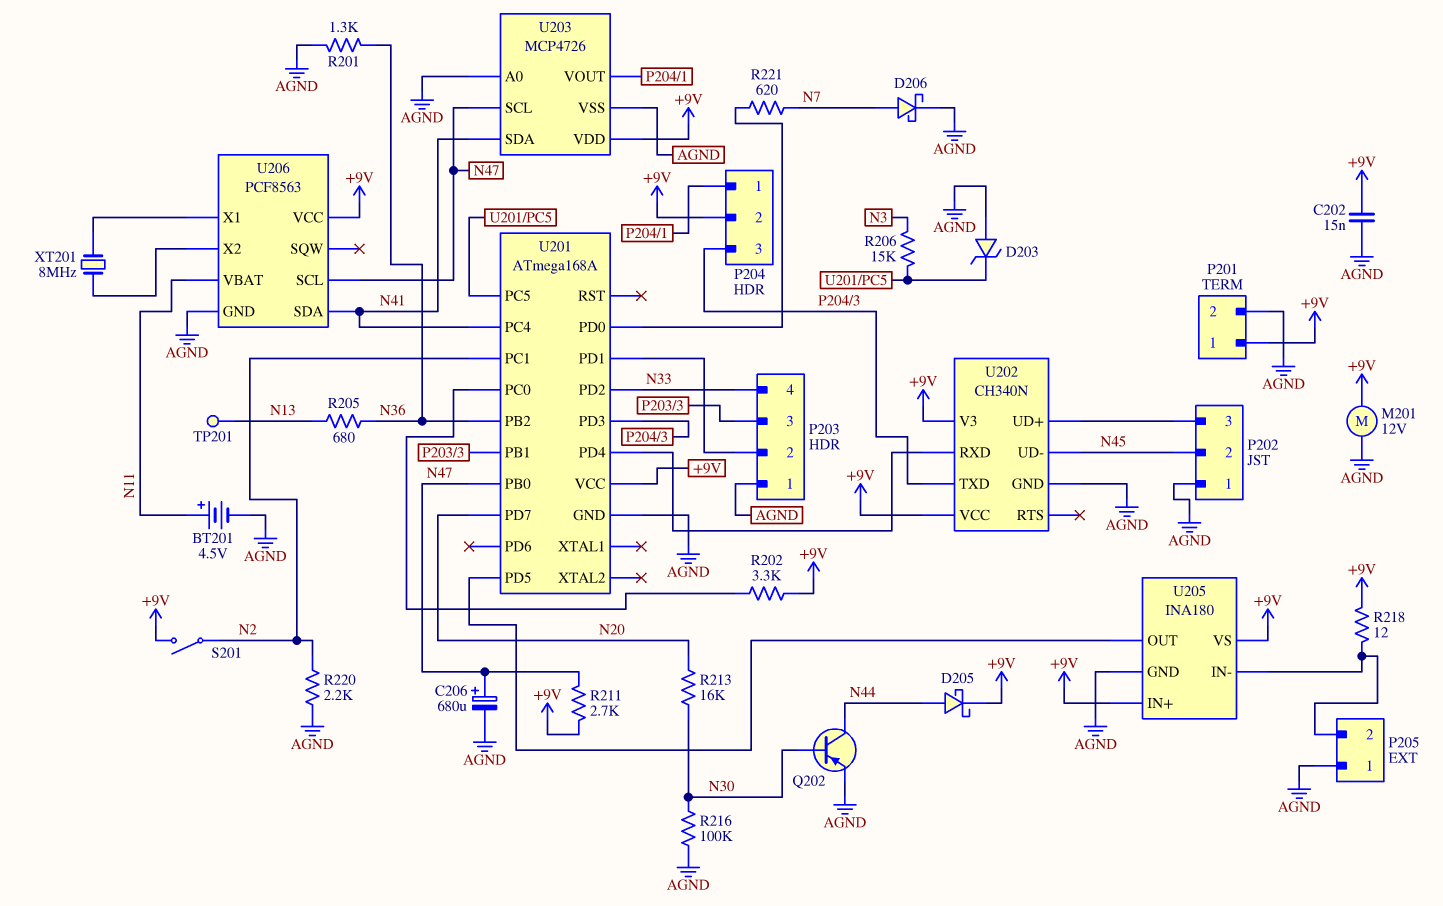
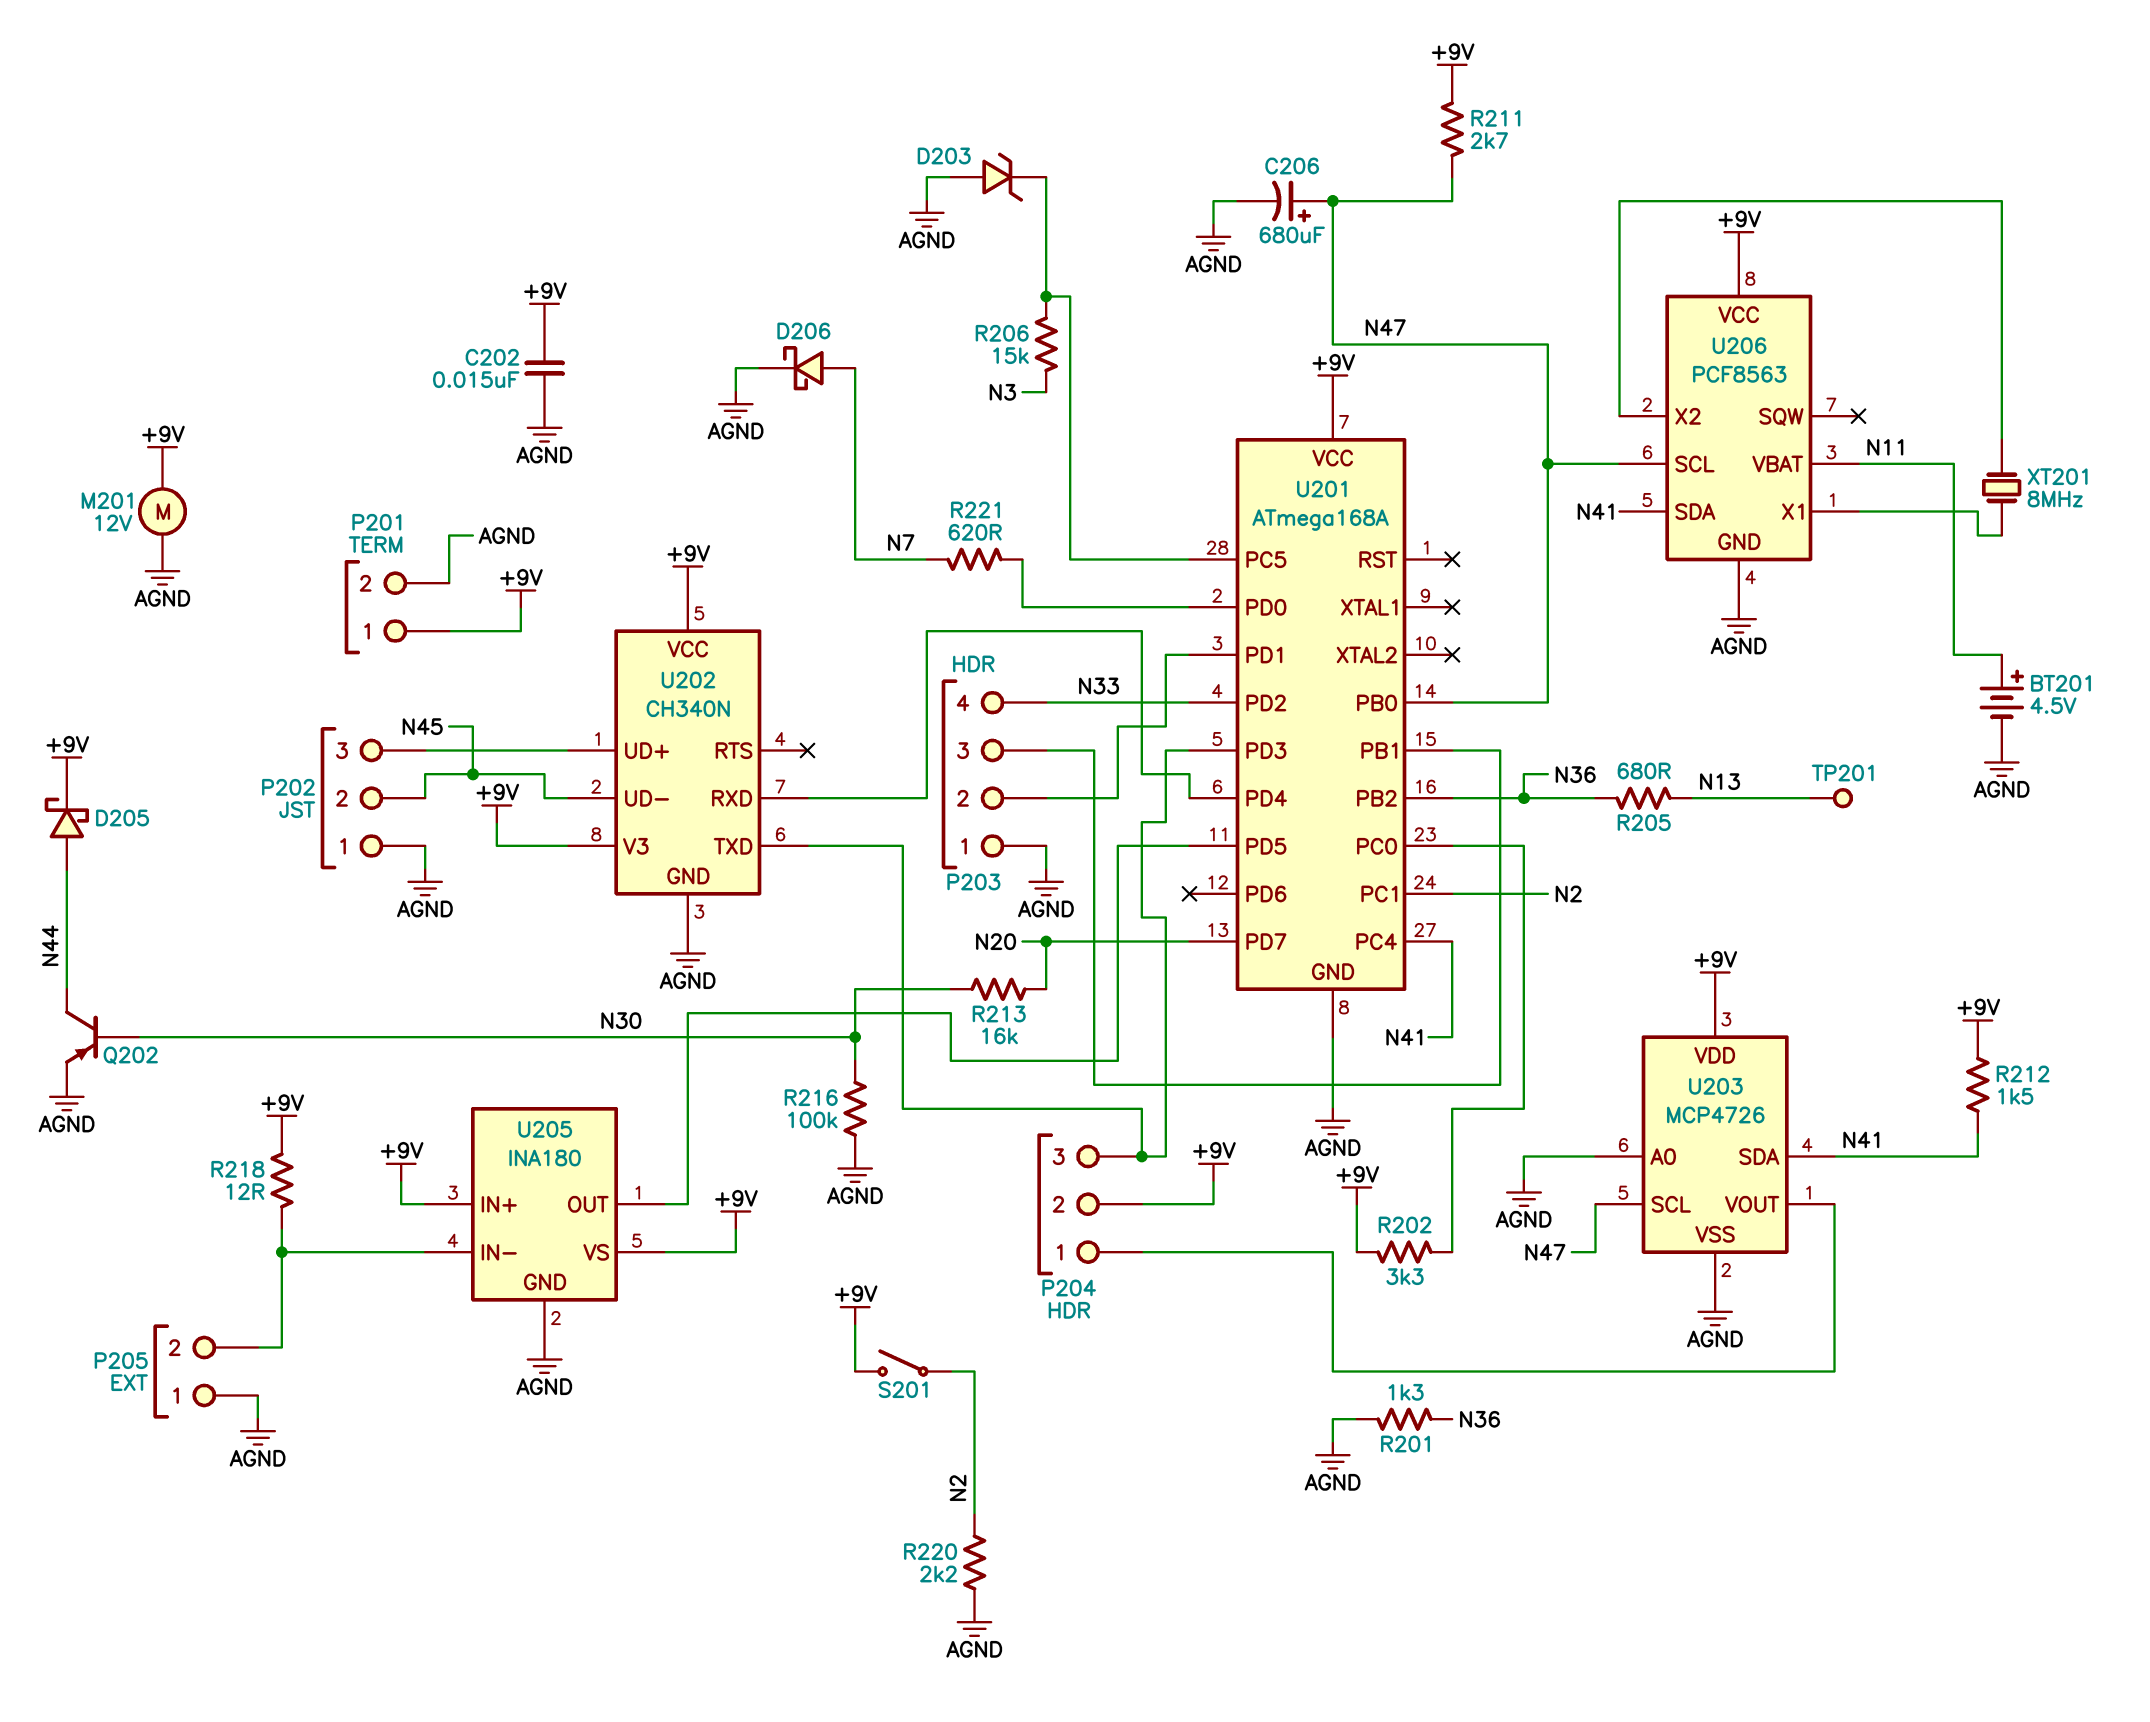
R212: none -> 1.5k (+9V, N41)

